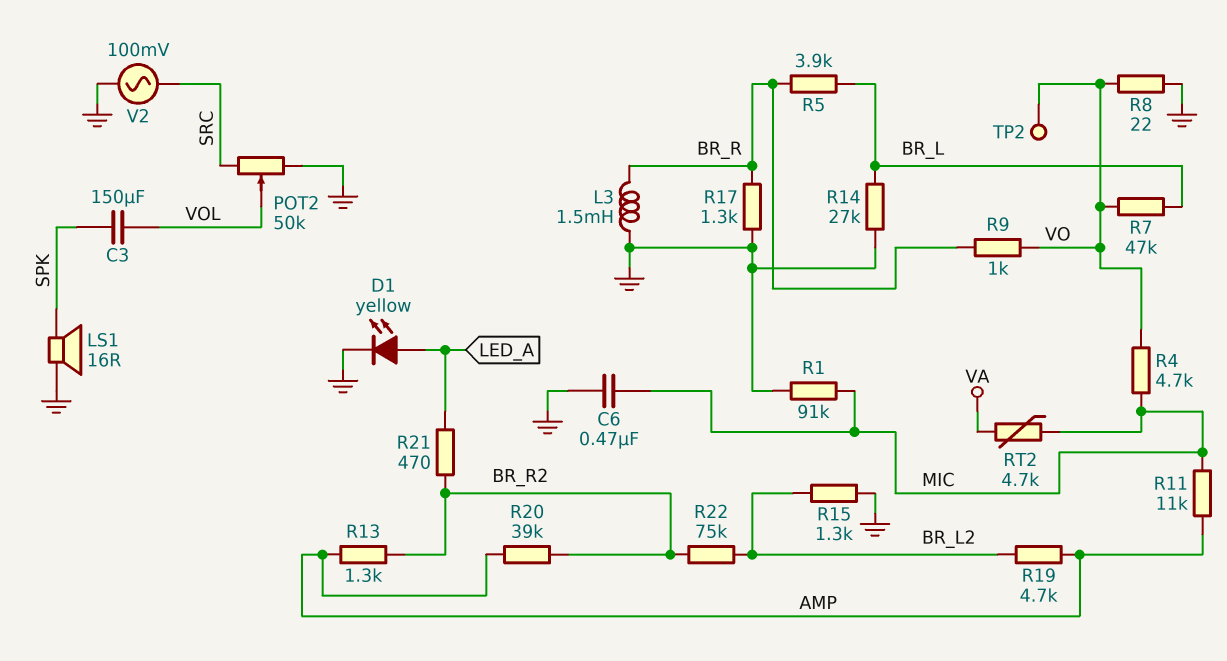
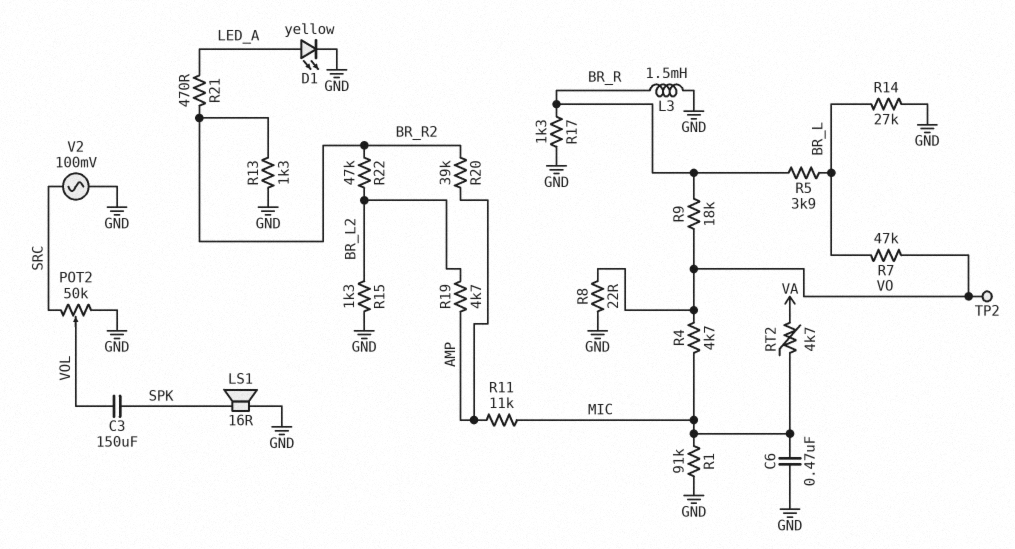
R9: 1k (BR_R, VO) -> 18k (BR_R, VO)
R13: 1.3k (AMP, BR_R2) -> 1.3k (BR_R2, GND)
R22: 75k (BR_L2, BR_R2) -> 47k (BR_L2, BR_R2)

